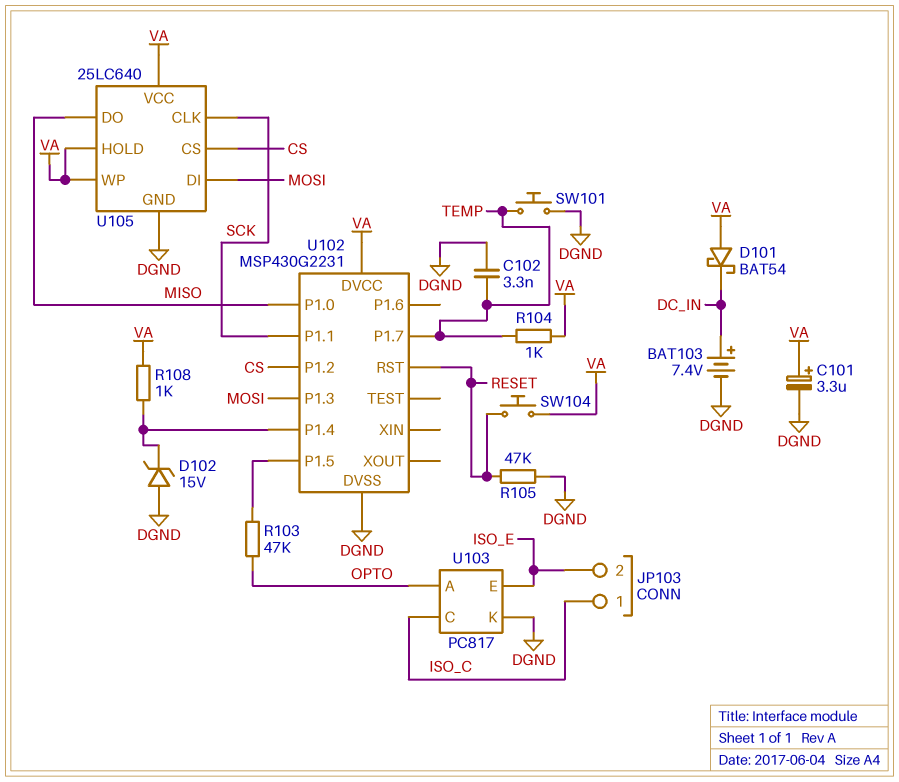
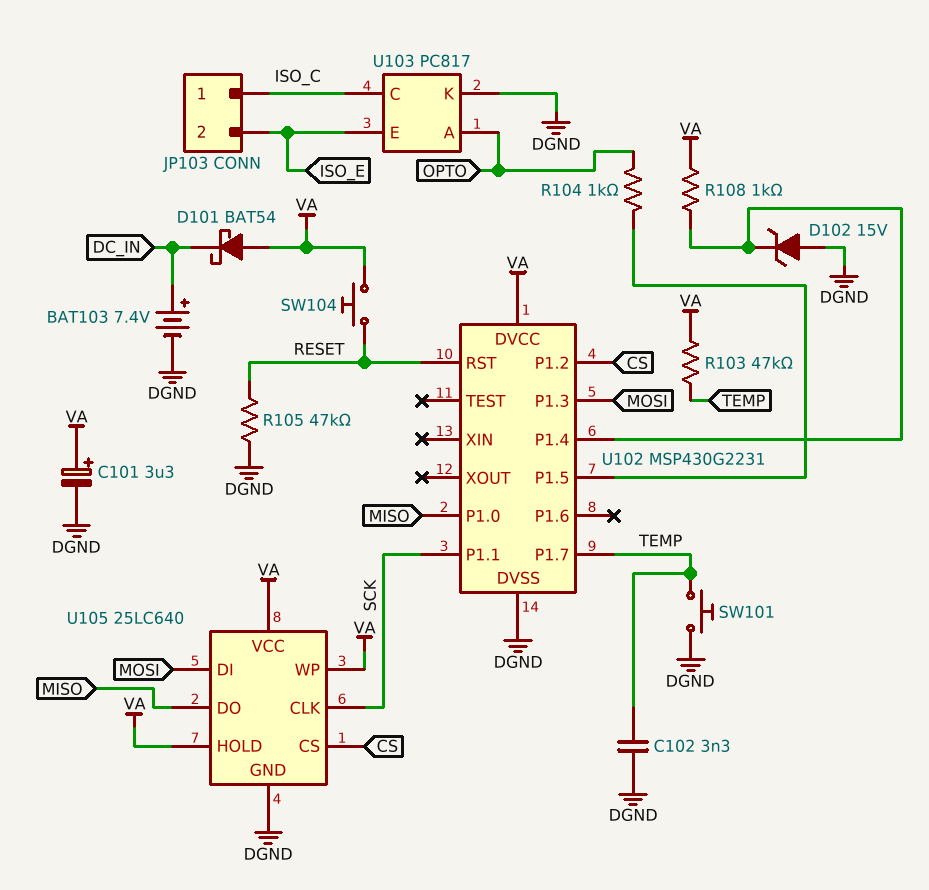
R103: 47k (OPTO, U102/P1.5) -> 47k (TEMP, VA)
R104: 1k (TEMP, VA) -> 1k (OPTO, U102/P1.5)

